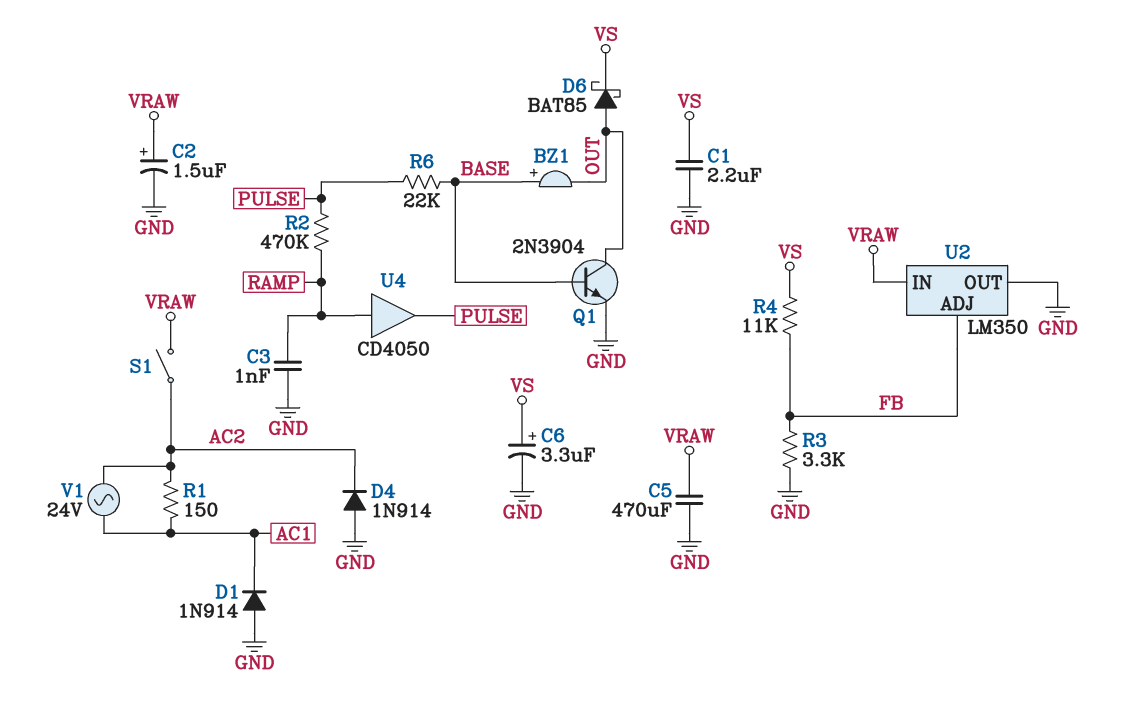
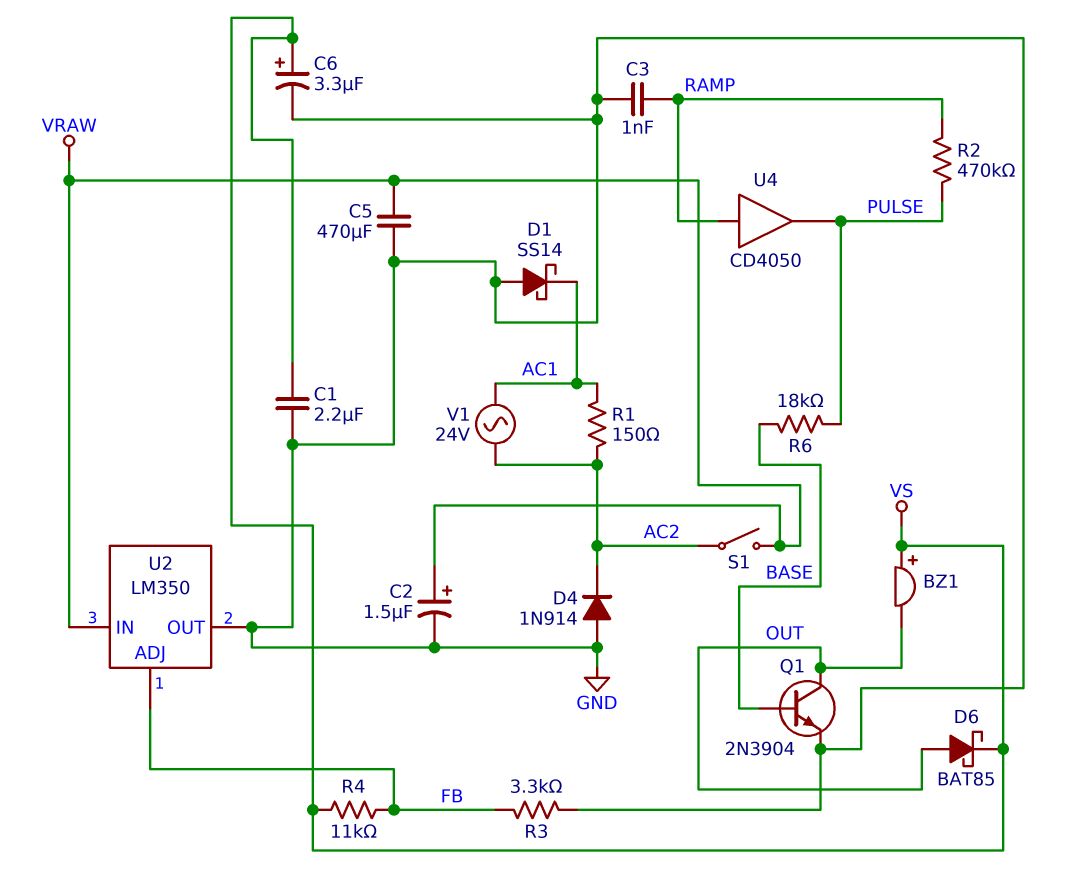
BZ1: buzzer (plus BASE, minus OUT) -> buzzer (plus VS, minus OUT)
D1: diode 1N914 (A GND, K AC1) -> schottky SS14 (A GND, K AC1)
R6: 22k (BASE, PULSE) -> 18k (BASE, PULSE)

